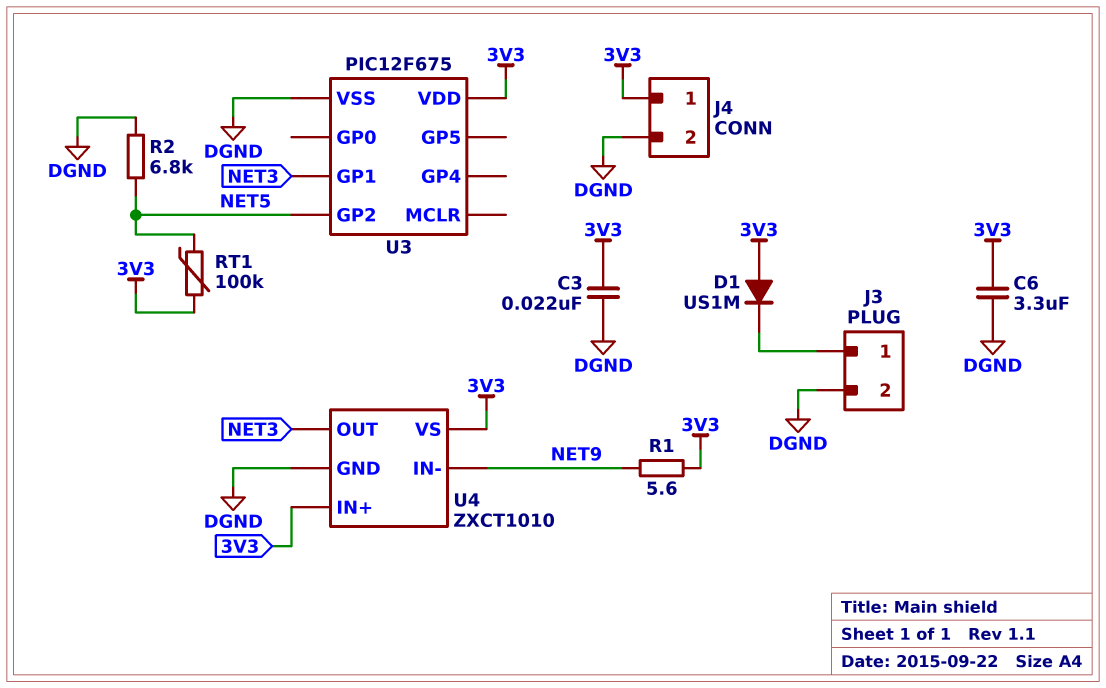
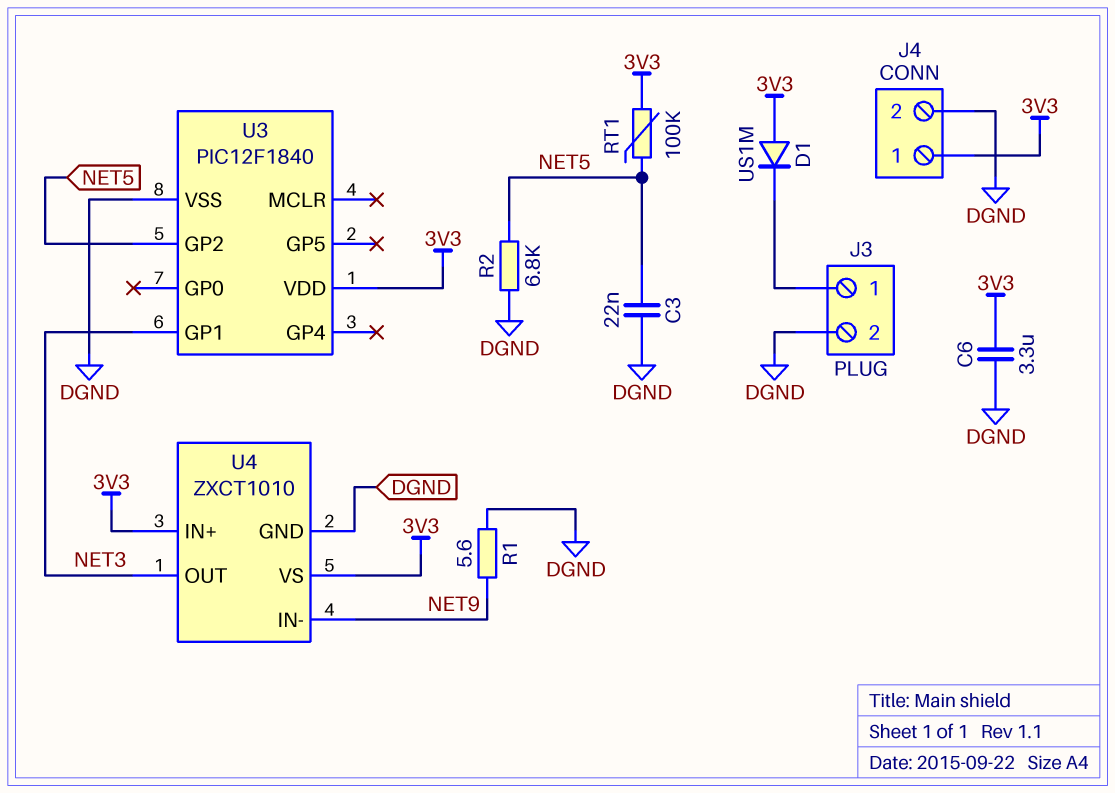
C3: 22nF (3V3, DGND) -> 22nF (DGND, NET5)
R1: 5.6 (3V3, NET9) -> 5.6 (DGND, NET9)
U3: PIC12F675 -> PIC12F1840

